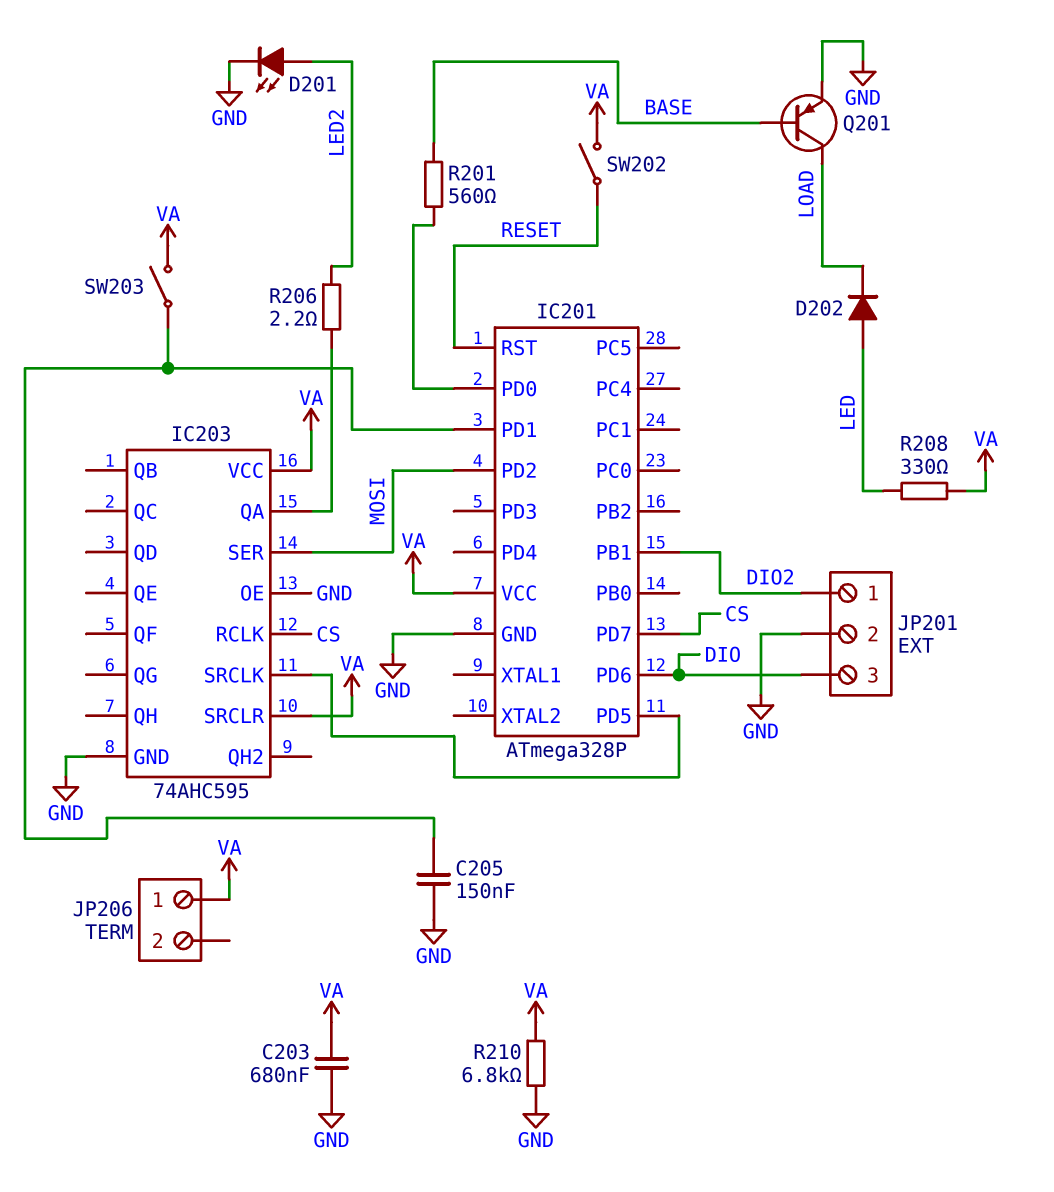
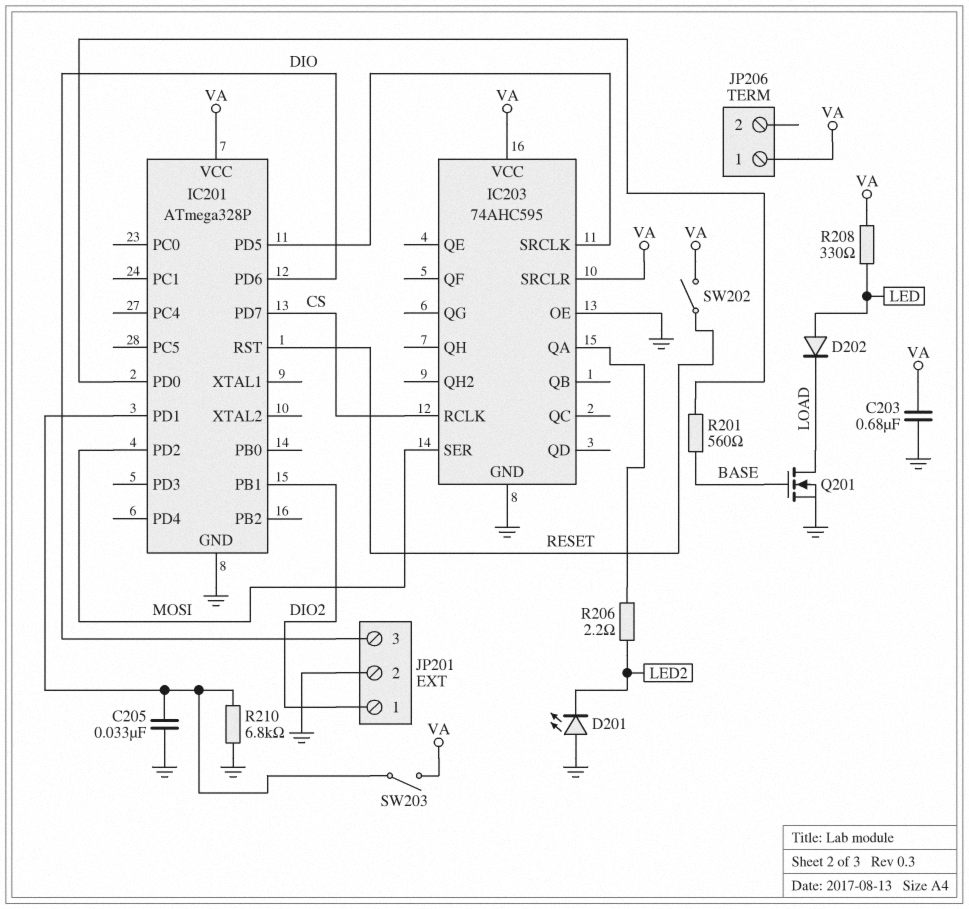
C205: 150nF (GND, IC201/PD1) -> 33nF (GND, IC201/PD1)
D201: LED (A LED2, K GND) -> LED (A GND, K LED2)
Q201: PNP (B BASE, C LOAD, E GND) -> NMOS (G BASE, D LOAD, S GND)
R210: 6.8k (GND, VA) -> 6.8k (GND, IC201/PD1)

